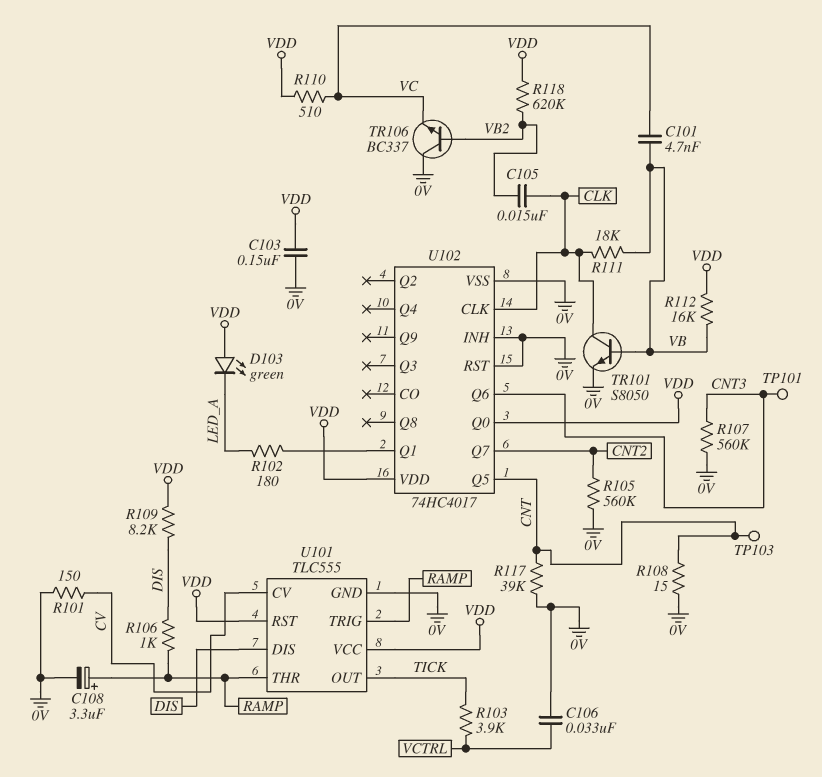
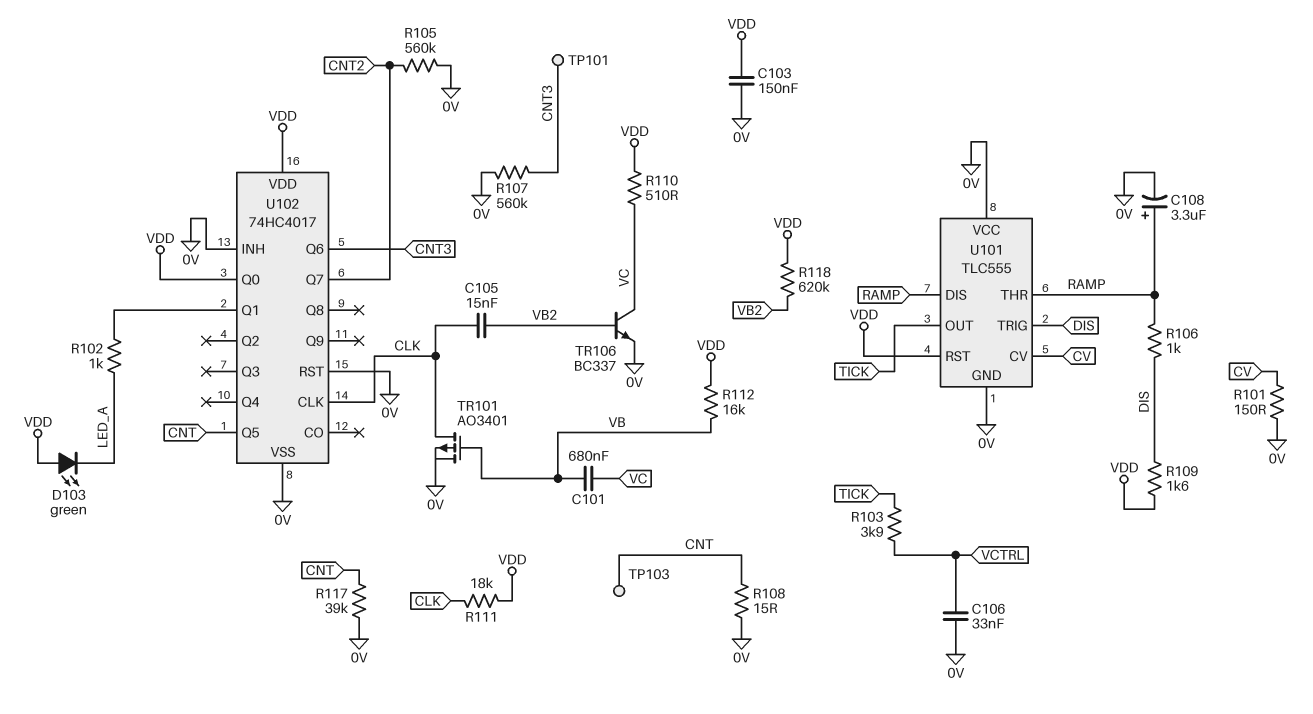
C101: 4.7nF (VB, VC) -> 680nF (VB, VC)
R102: 180 (LED_A, U102/Q1) -> 1k (LED_A, U102/Q1)
R109: 8.2k (DIS, VDD) -> 1.6k (DIS, VDD)
R111: 18k (CLK, VB) -> 18k (CLK, VDD)
TR101: NPN S8050 (B VB, C CLK, E 0V) -> PMOS AO3401 (G VB, D CLK, S 0V)
TR106: NPN BC337 (B VB2, C 0V, E VC) -> NPN BC337 (B VB2, C VC, E 0V)
U101 pin DIS: DIS -> RAMP
U101 pin TRIG: RAMP -> DIS
U101 pin VCC: VDD -> 0V

